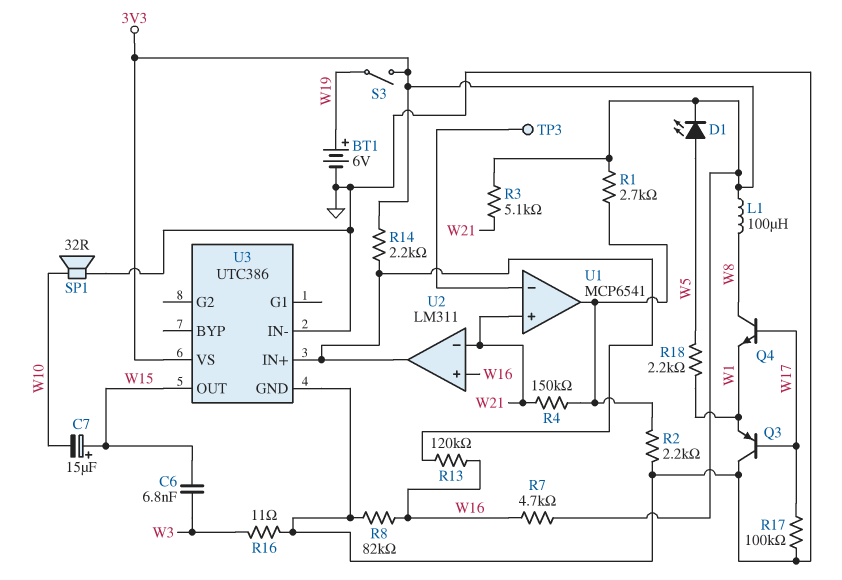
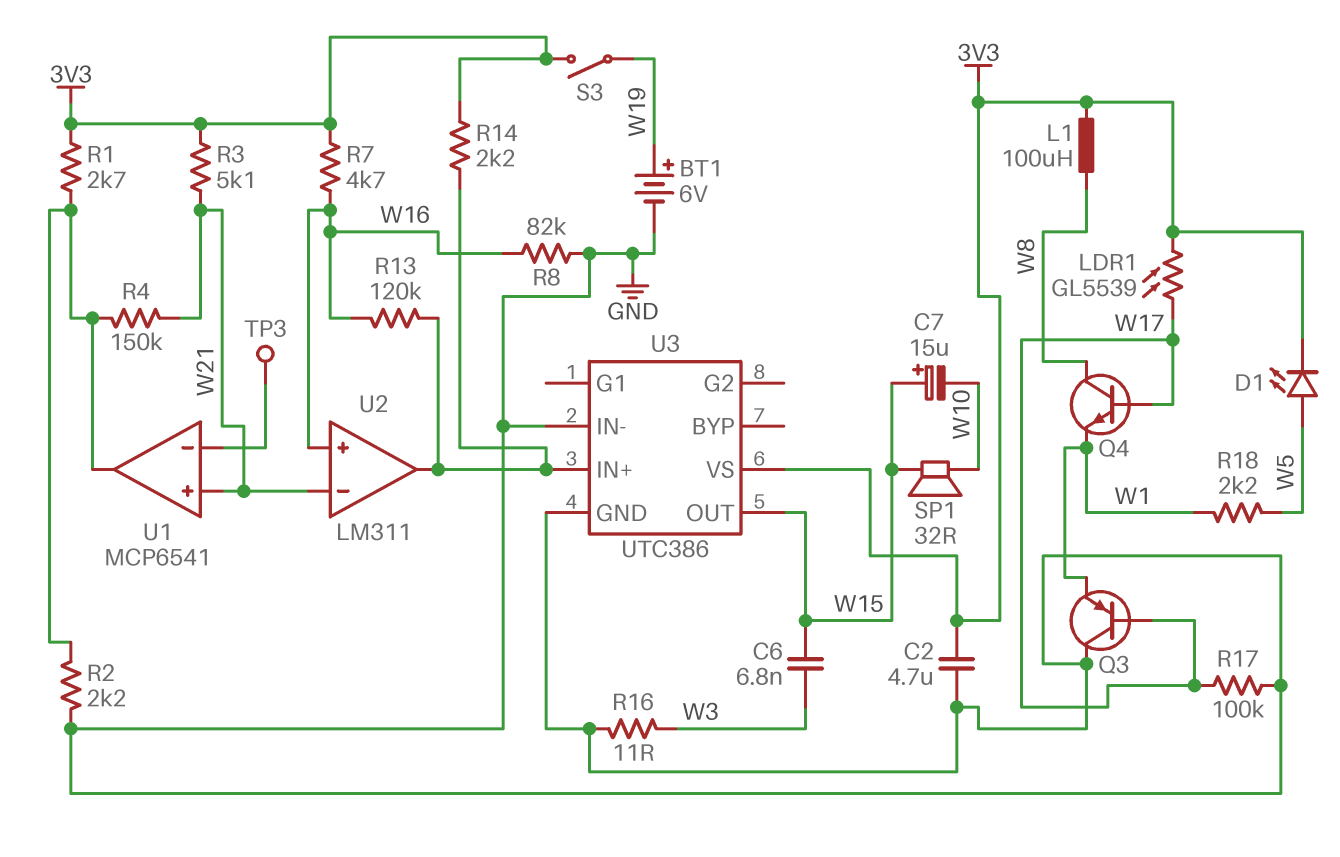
C2: none -> 4.7uF (3V3, GND)
LDR1: none -> GL5539 (3V3, W17)
SP1: speaker 32R (GND, W10) -> speaker 32R (W10, W15)

